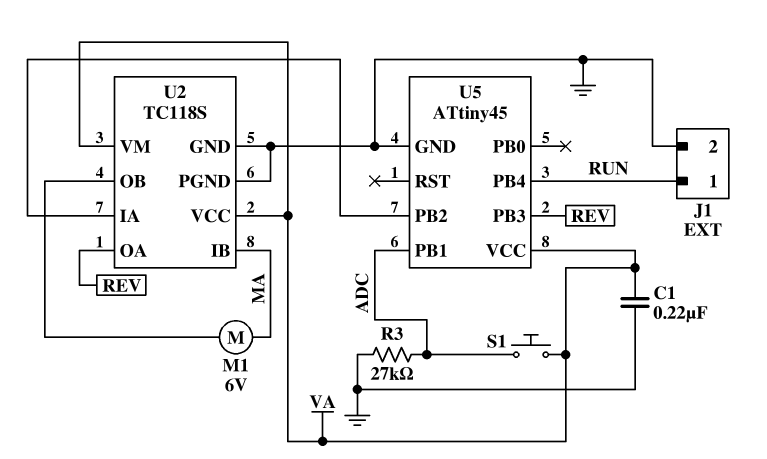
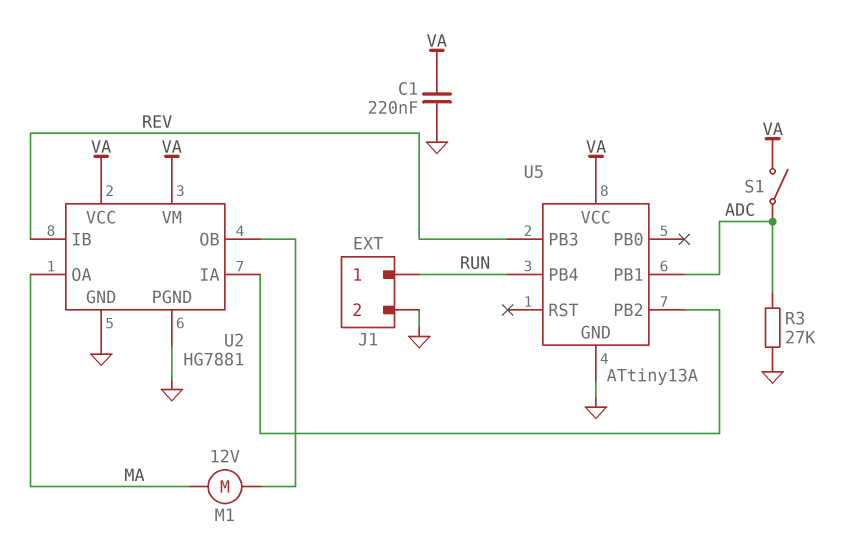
M1: motor 6V (MA, U2/OB) -> motor 12V (MA, U2/OB)
S1: button (ADC, VA) -> switch (ADC, VA)
U2: TC118S -> HG7881
U2 pin IB: MA -> REV
U2 pin OA: REV -> MA
U5: ATtiny45 -> ATtiny13A

